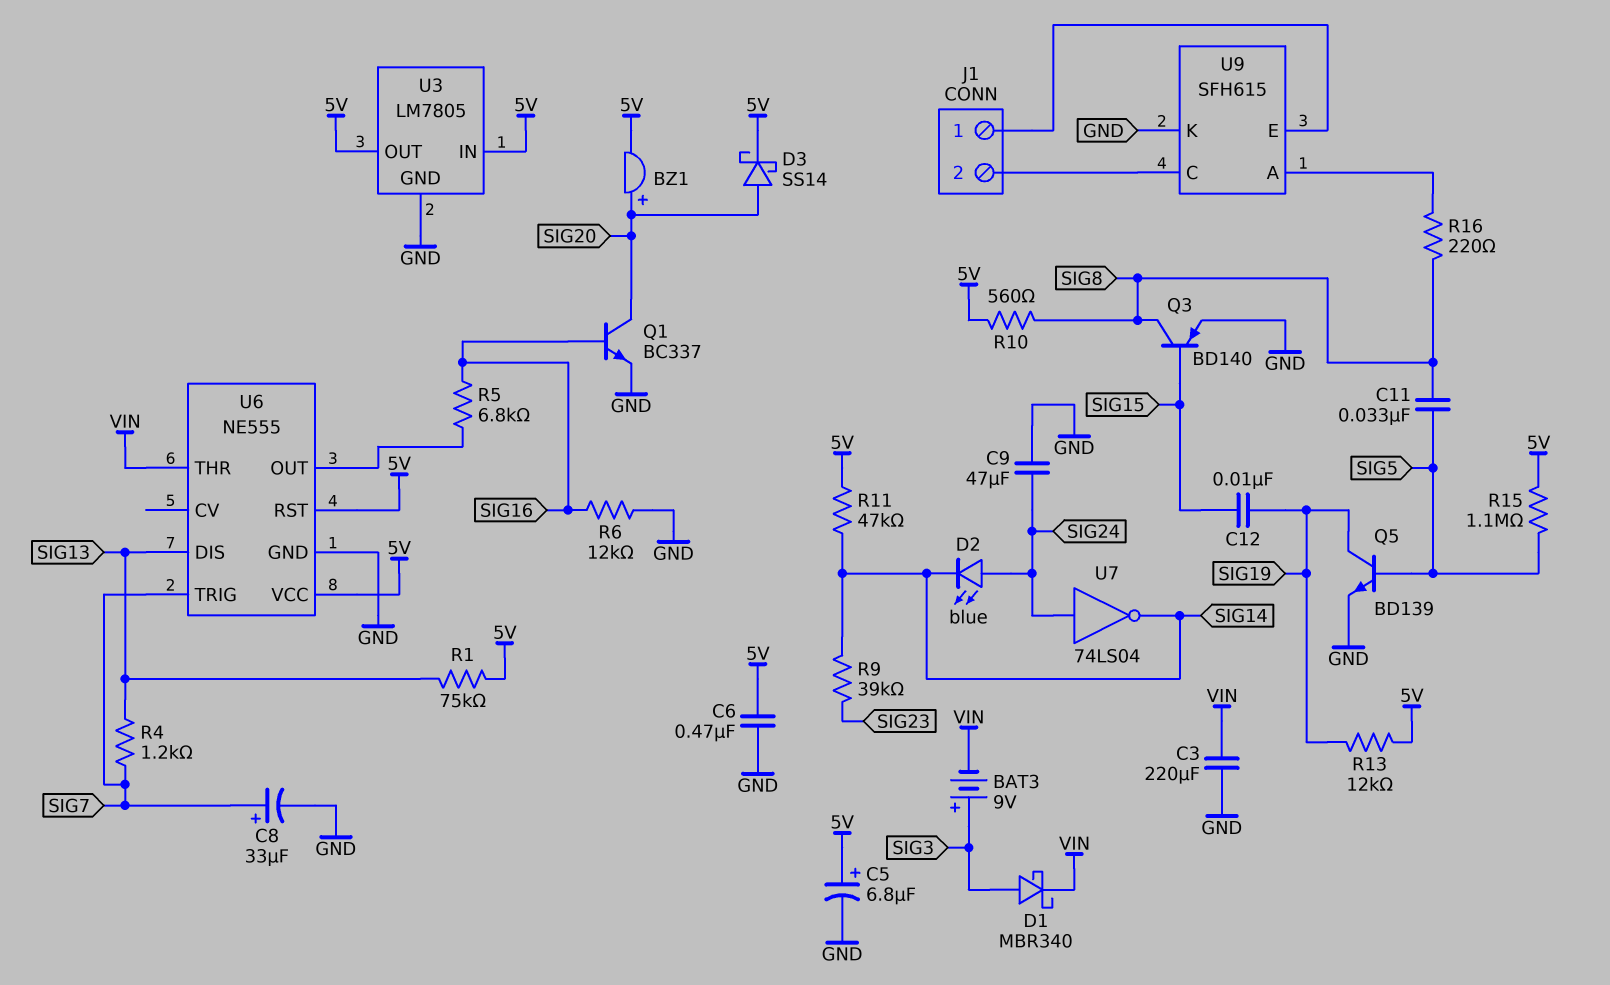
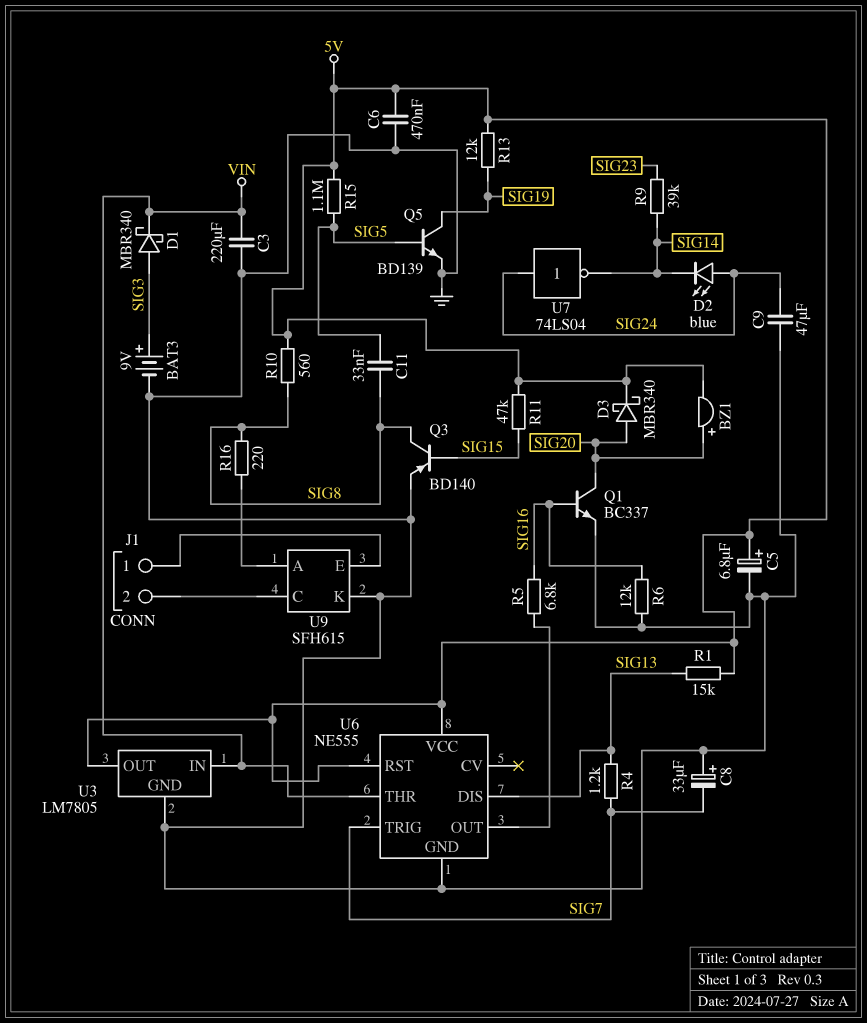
BAT3: 9V (plus SIG3, minus VIN) -> 9V (plus SIG3, minus GND)
C8: 33uF (plus SIG7, minus GND) -> 33uF (plus GND, minus SIG7)
C12: 10nF (SIG15, SIG19) -> none
D3: schottky SS14 (A SIG20, K 5V) -> schottky MBR340 (A SIG20, K 5V)
R1: 75k (5V, SIG13) -> 15k (5V, SIG13)
R11: 47k (5V, SIG14) -> 47k (5V, SIG15)
U3 pin IN: 5V -> VIN

